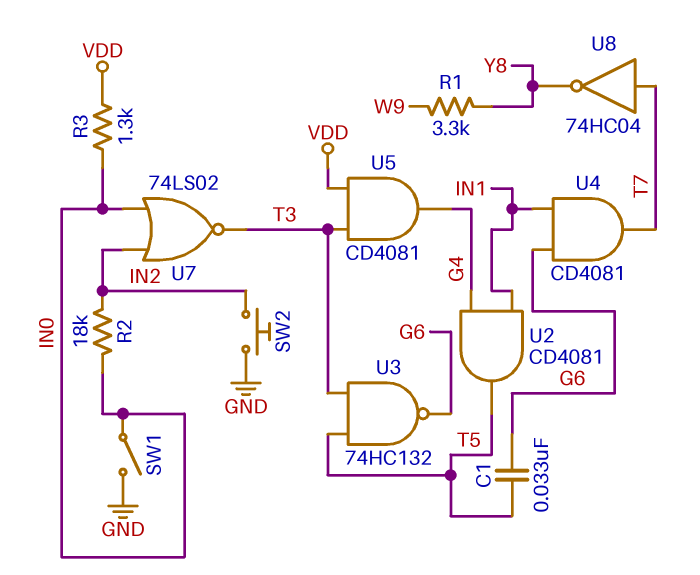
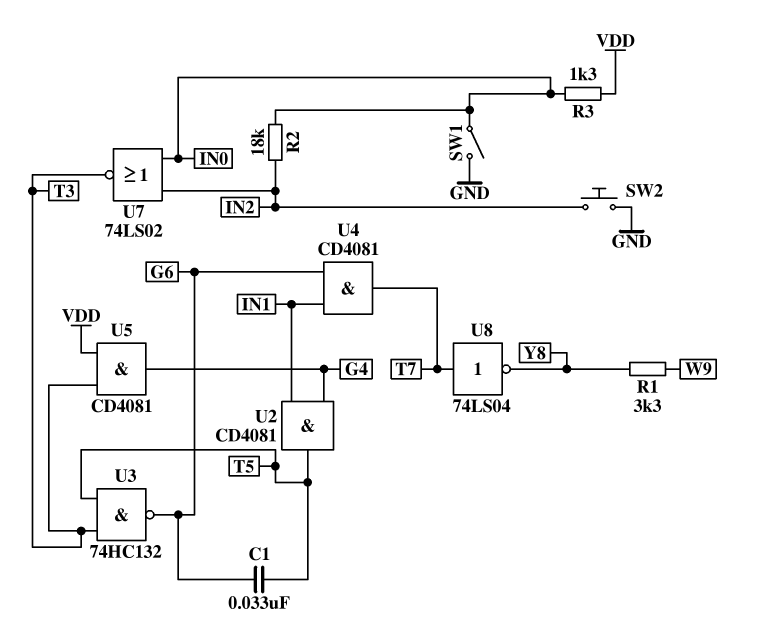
U8: NOT 74HC04 (in T7, out Y8) -> NOT 74LS04 (in T7, out Y8)

